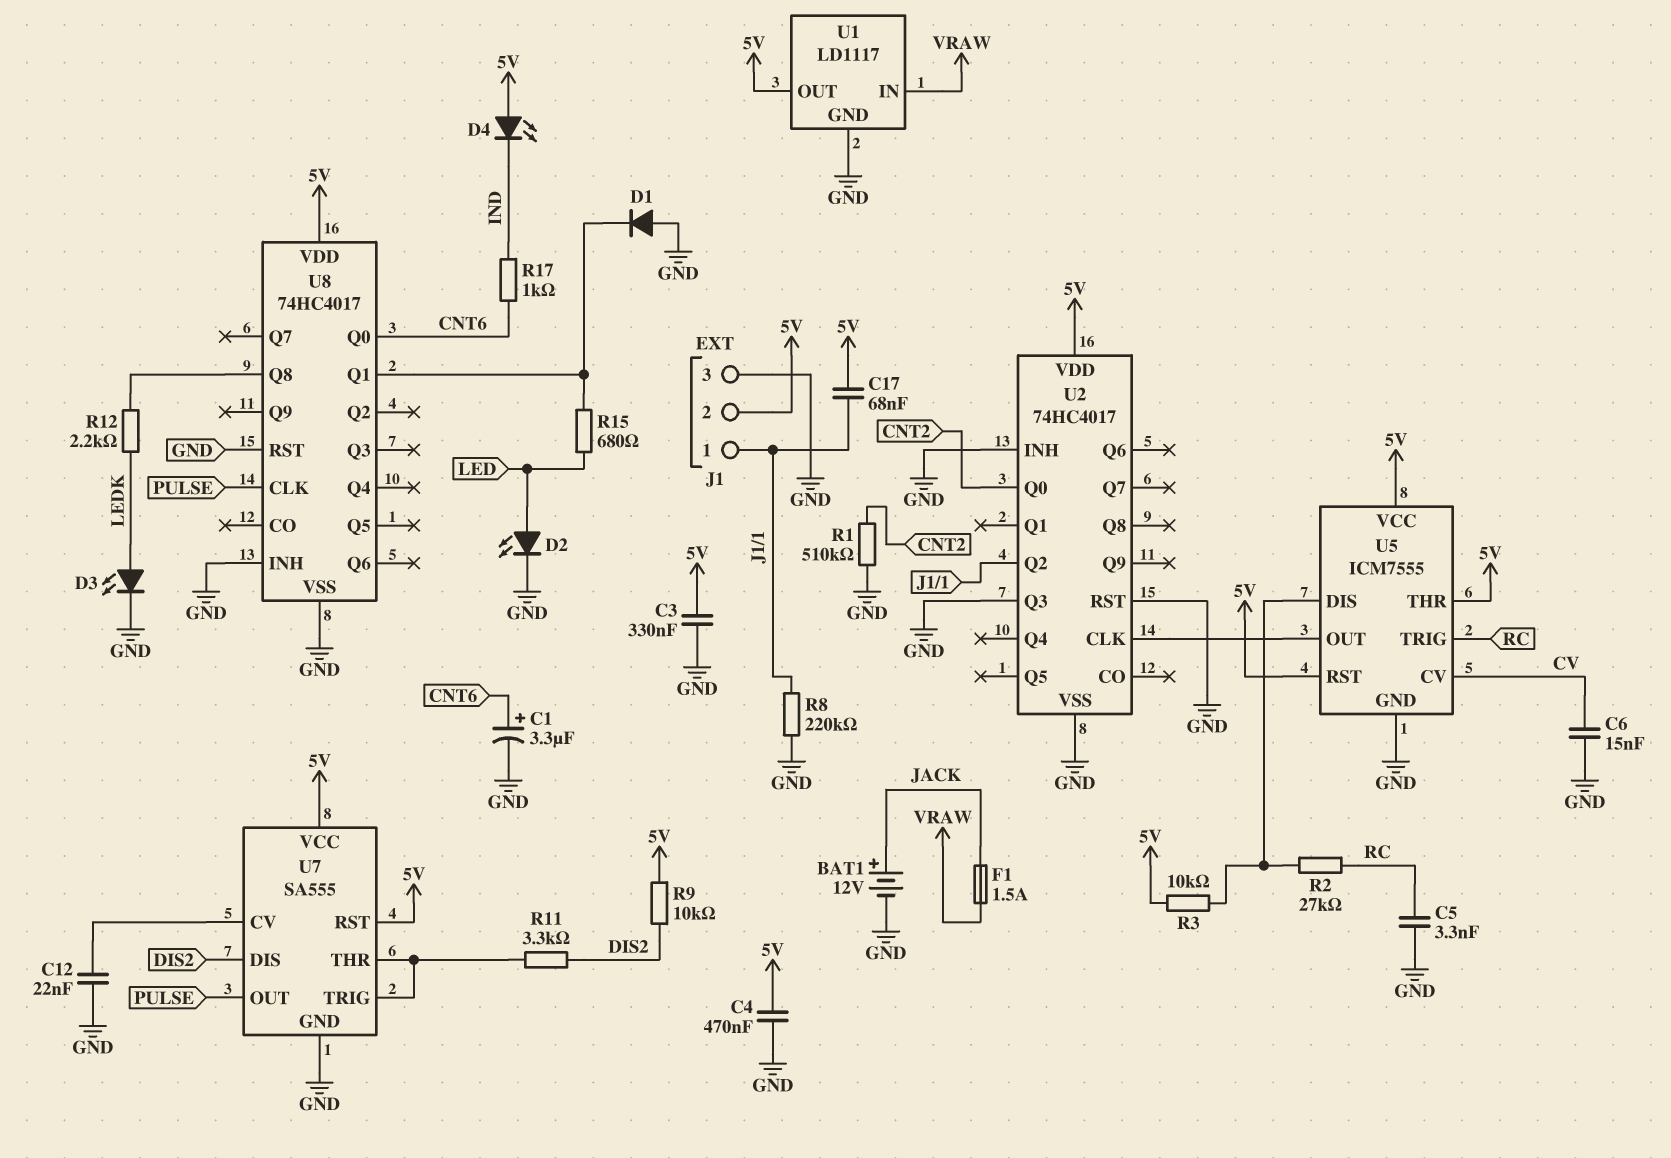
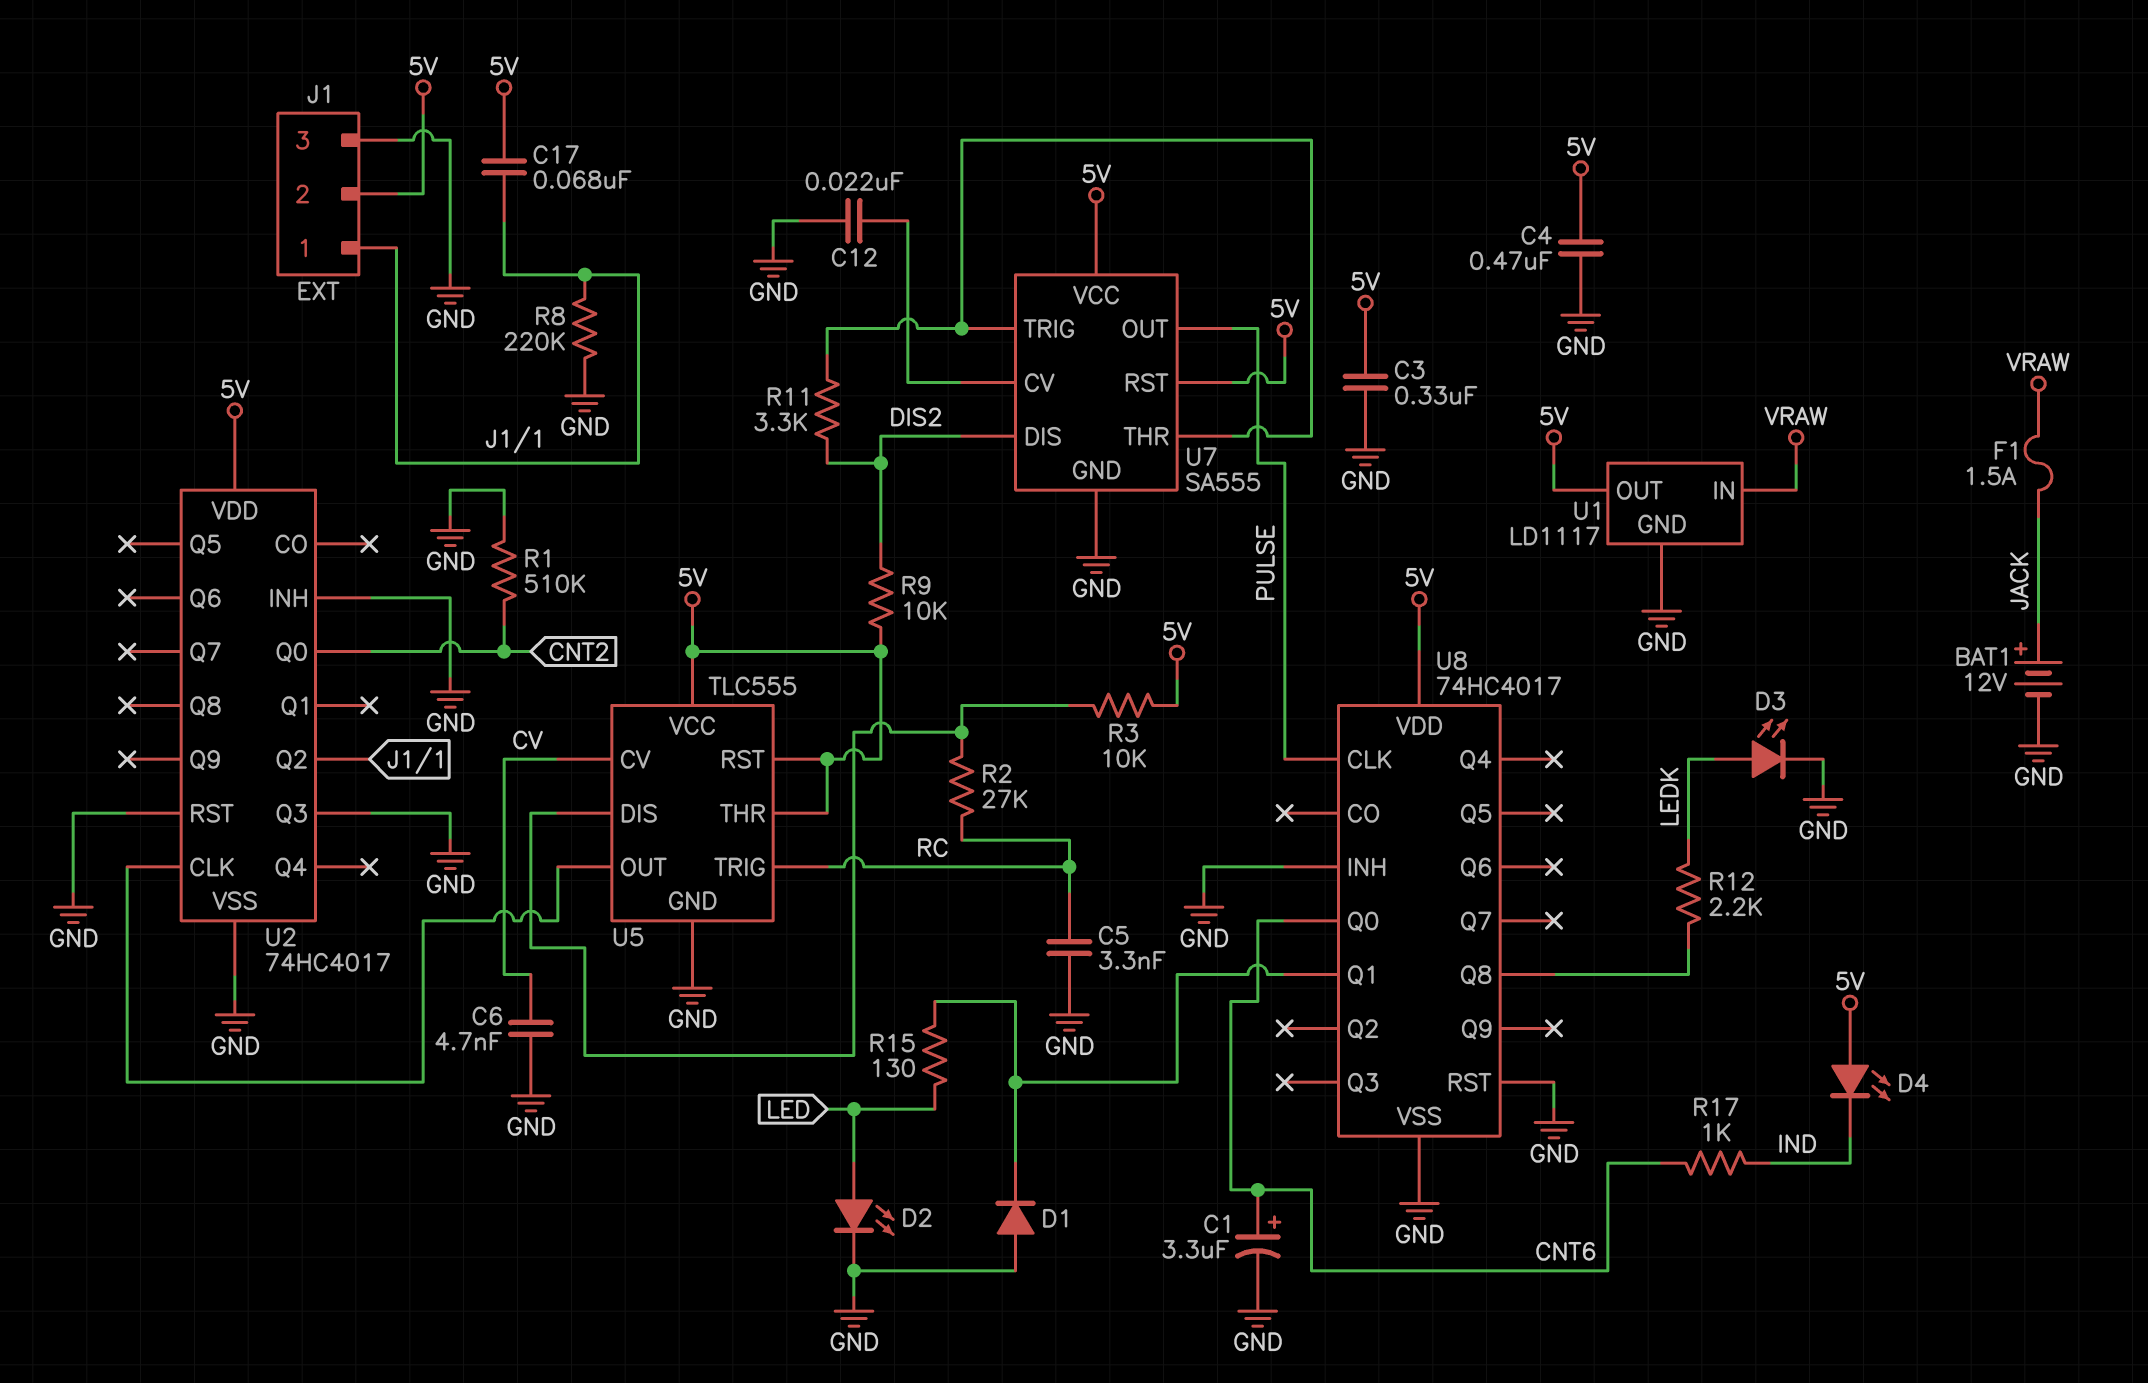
C6: 15nF (CV, GND) -> 4.7nF (CV, GND)
R15: 680 (LED, U8/Q1) -> 130 (LED, U8/Q1)
U5: ICM7555 -> TLC555

